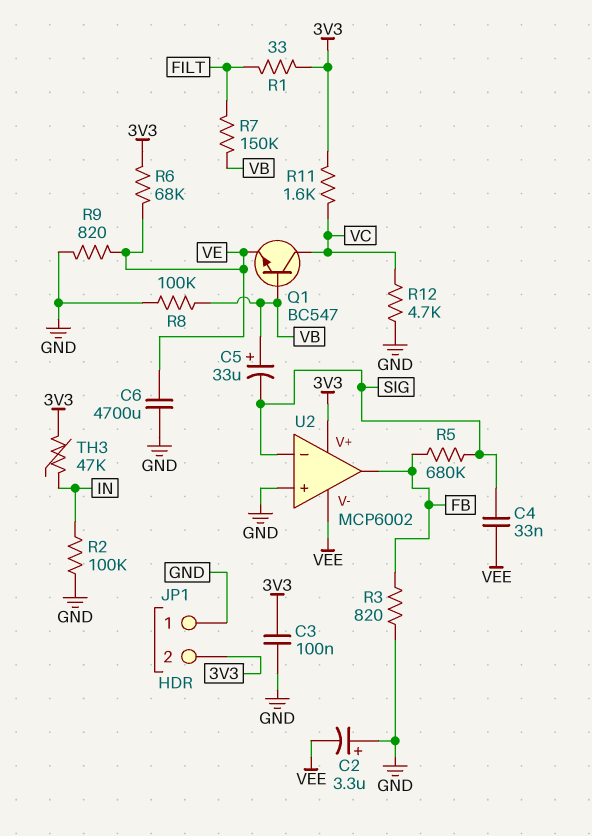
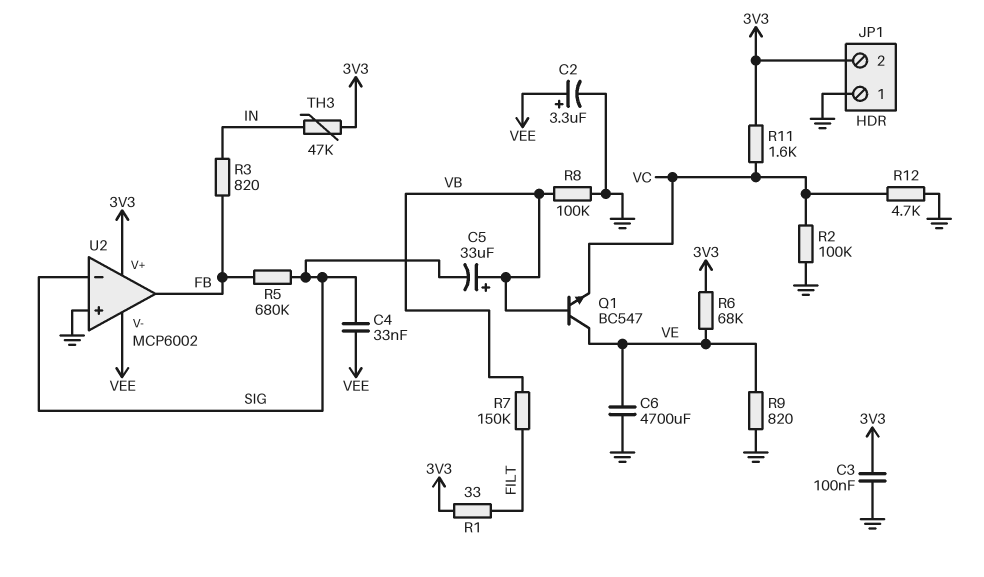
C2: 3.3uF (plus GND, minus VEE) -> 3.3uF (plus VEE, minus GND)
Q1: NPN BC547 (B VB, C VC, E VE) -> NPN BC547 (B VB, C VE, E VC)
R2: 100k (GND, IN) -> 100k (GND, VC)
R3: 820 (FB, GND) -> 820 (FB, IN)

